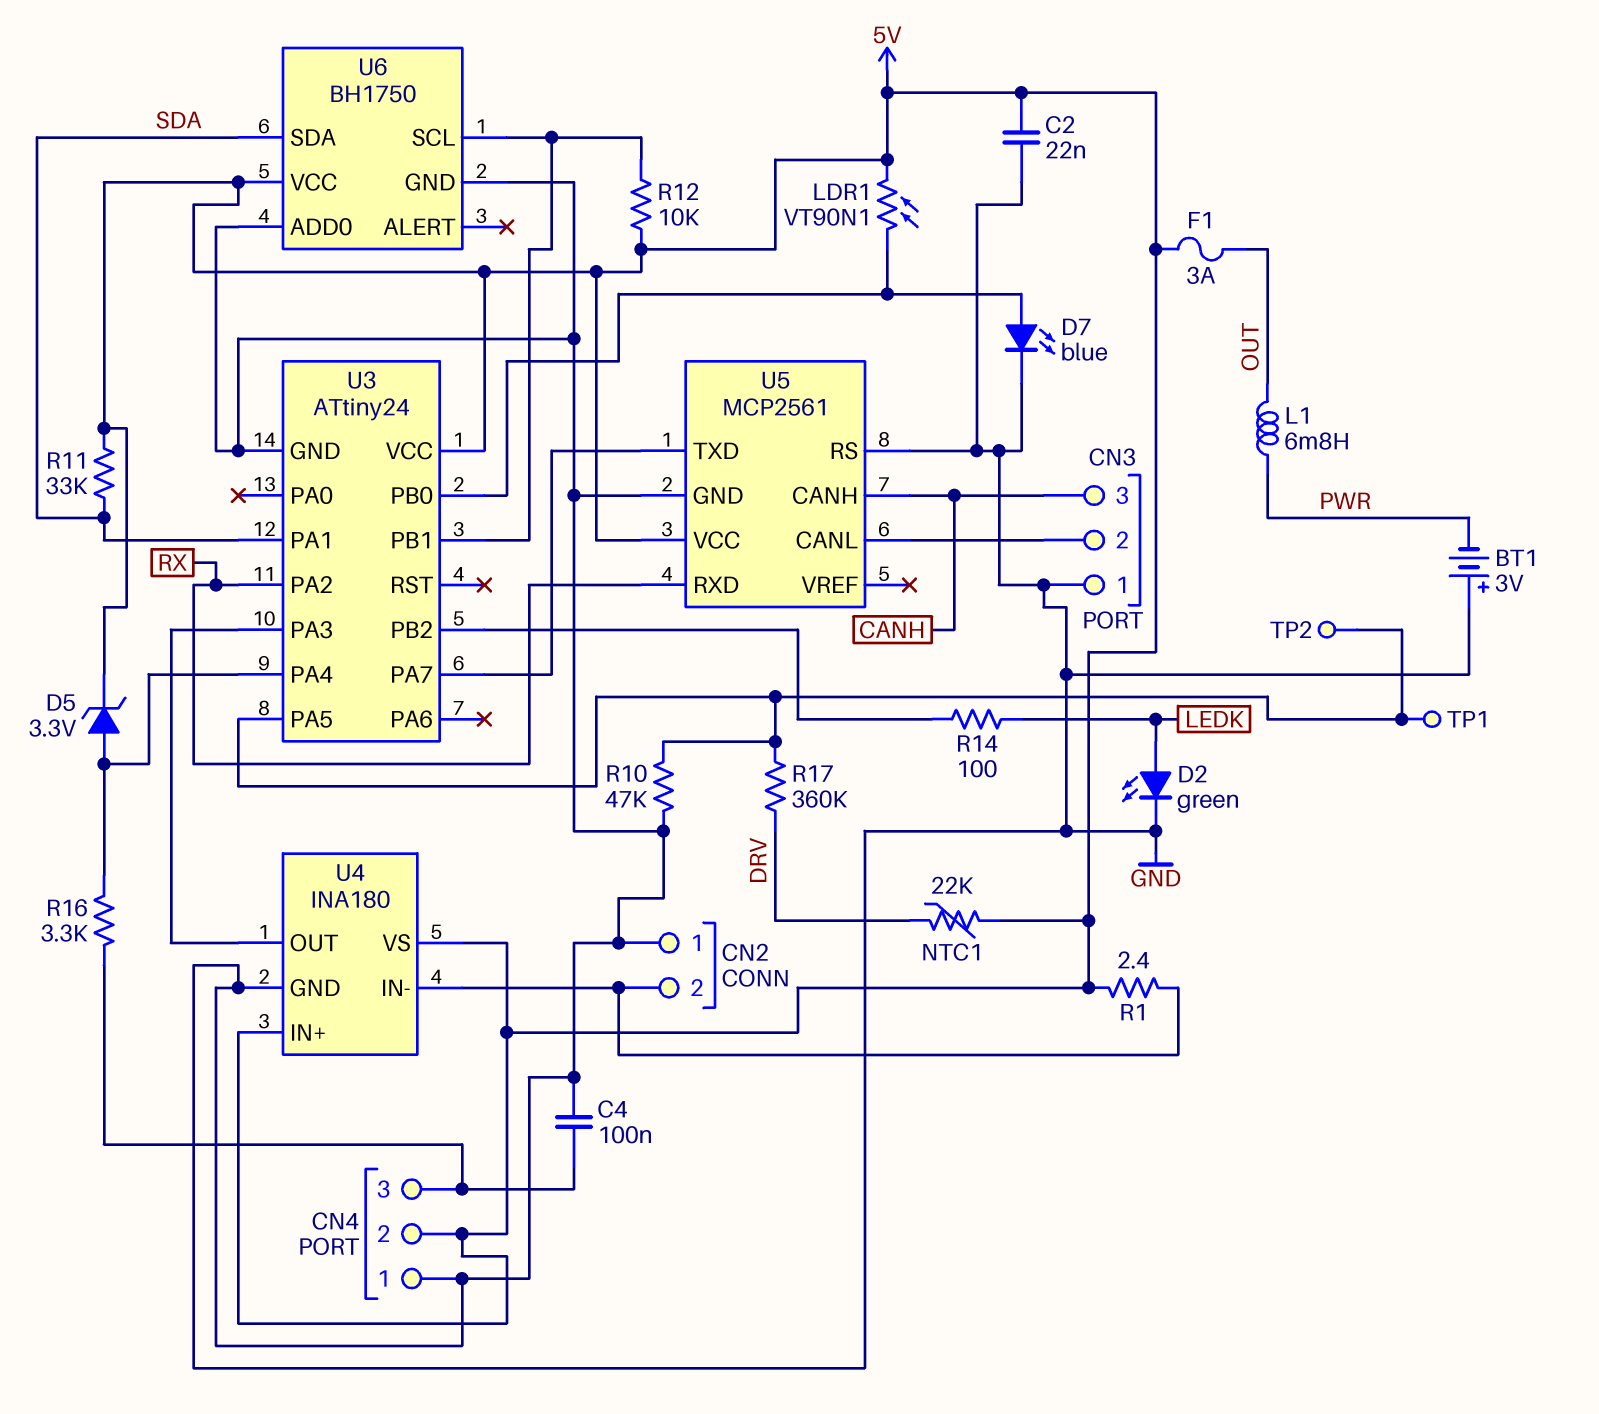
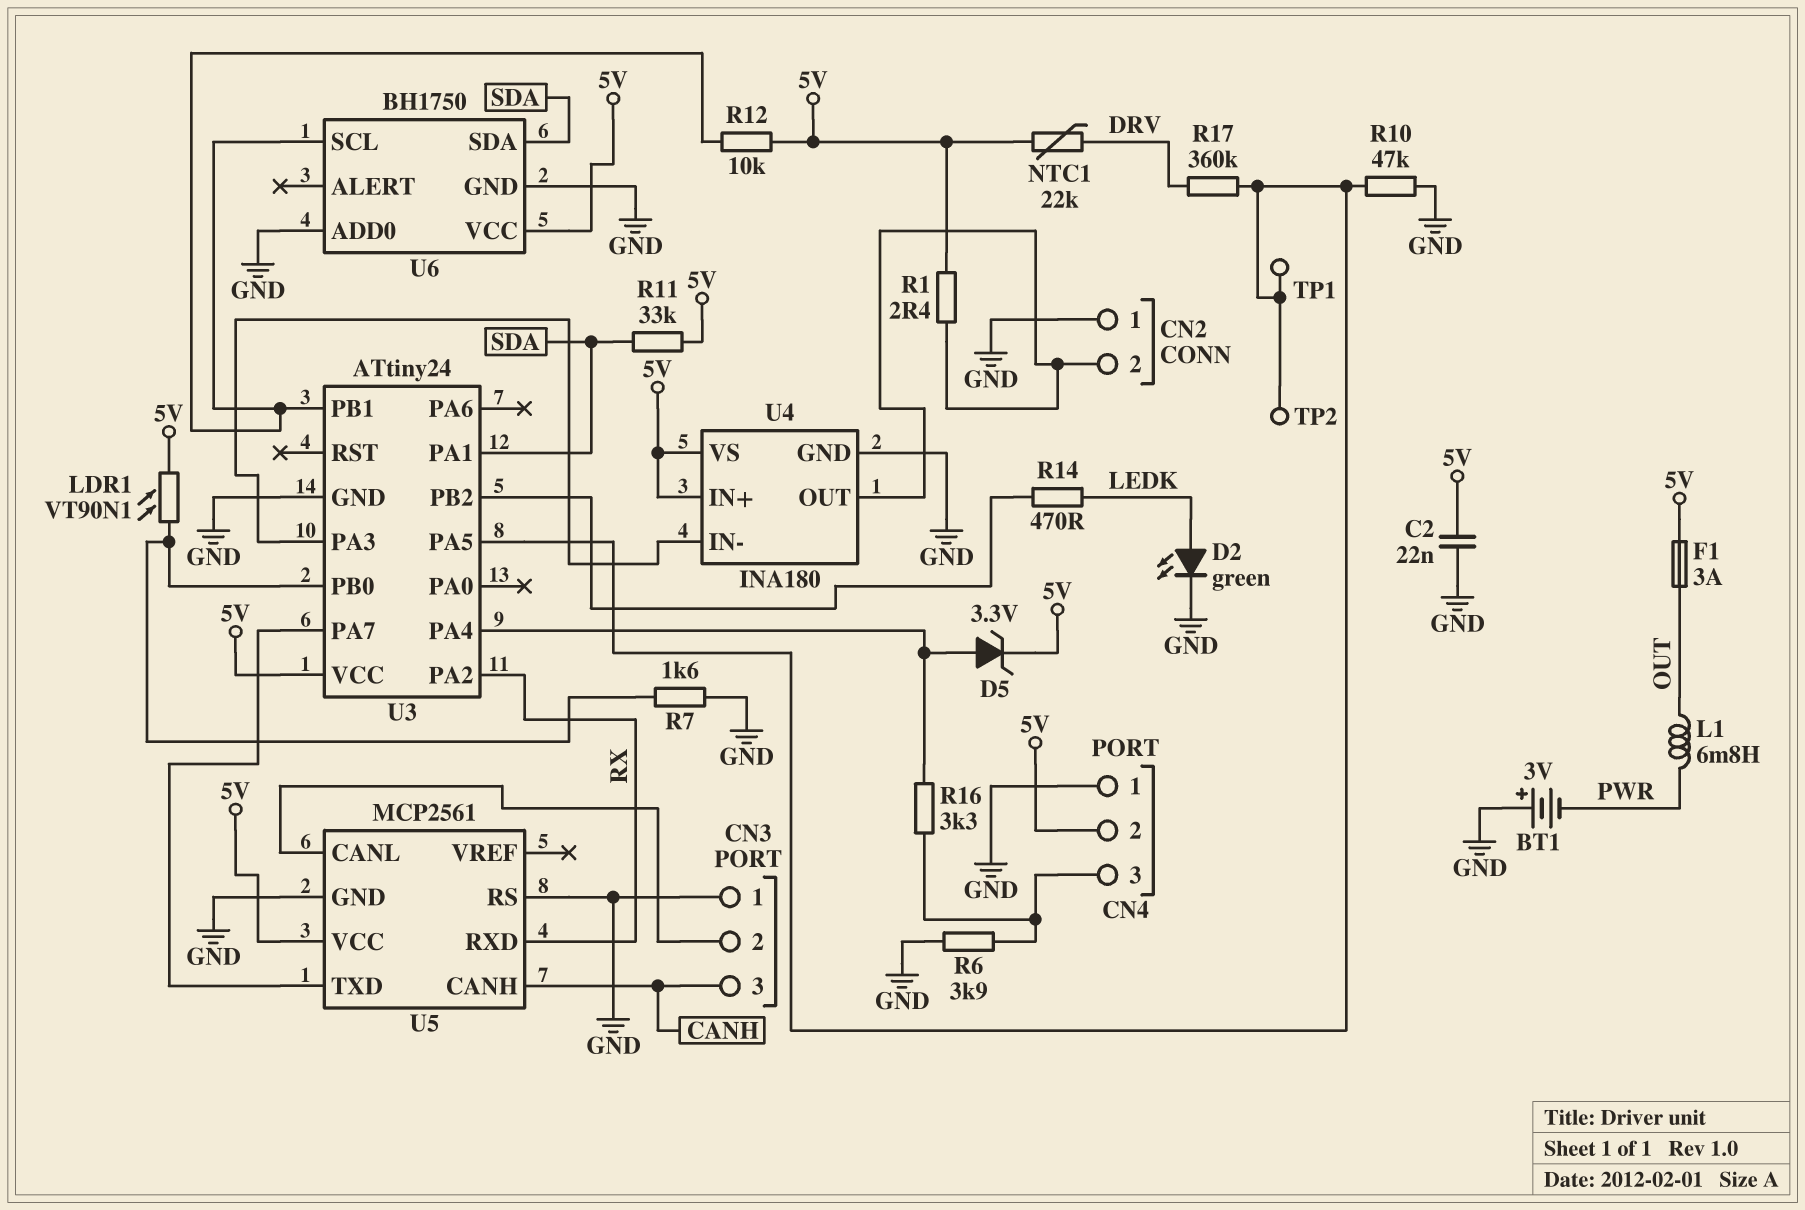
C4: 100nF (CN4/3, GND) -> none
D7: LED blue (A U3/PB0, K GND) -> none
R6: none -> 3.9k (CN4/3, GND)
R7: none -> 1.6k (GND, U3/PB0)
R14: 100 (LEDK, U3/PB2) -> 470 (LEDK, U3/PB2)
U4 pin IN-: CN2/2 -> U3/PA3
U4 pin OUT: U3/PA3 -> CN2/2

